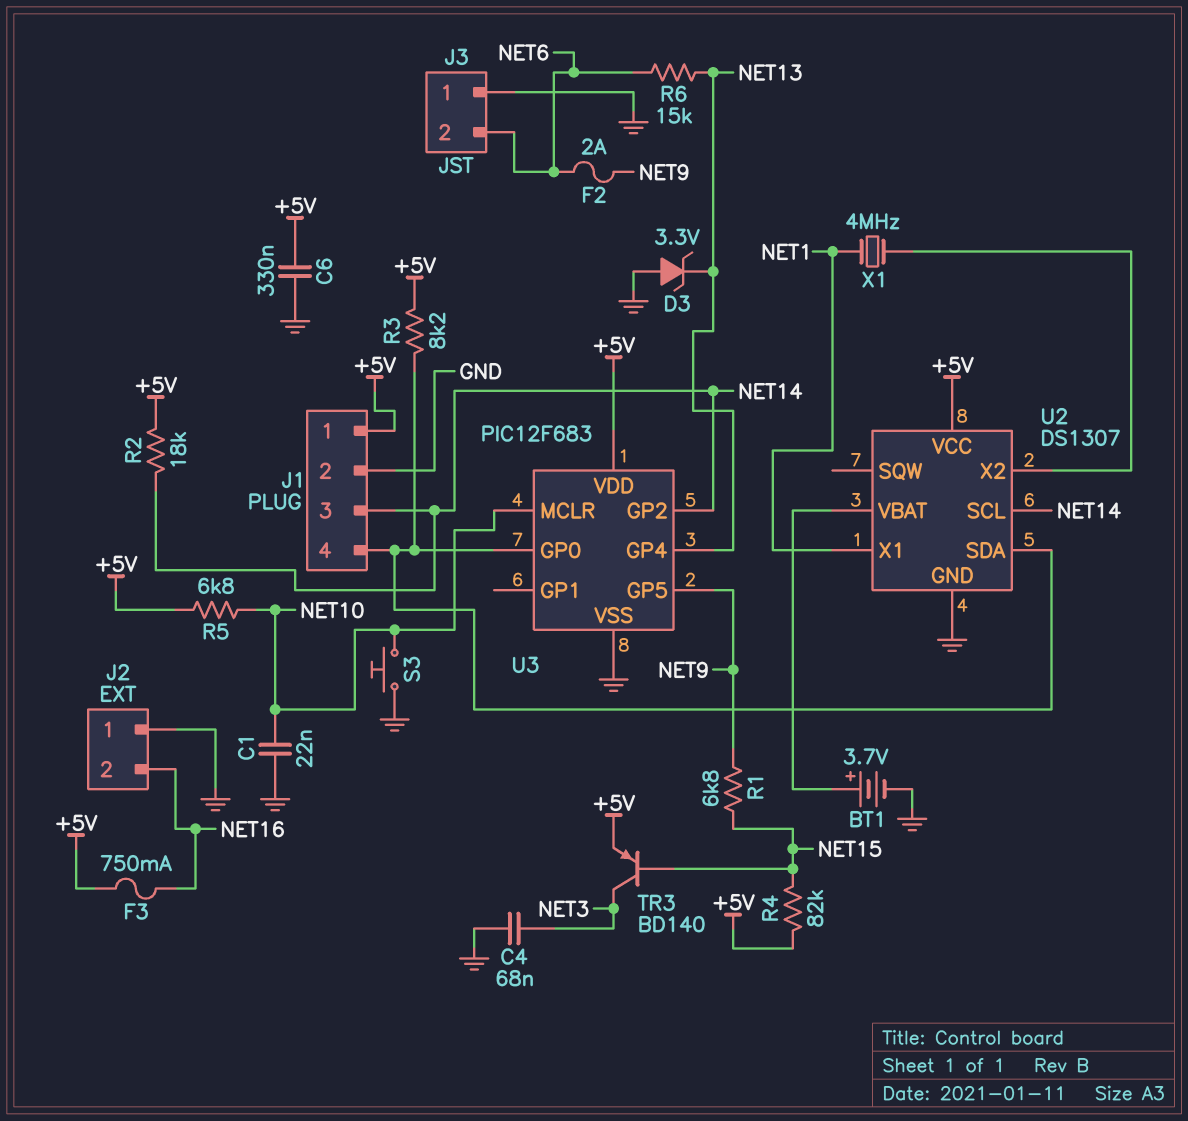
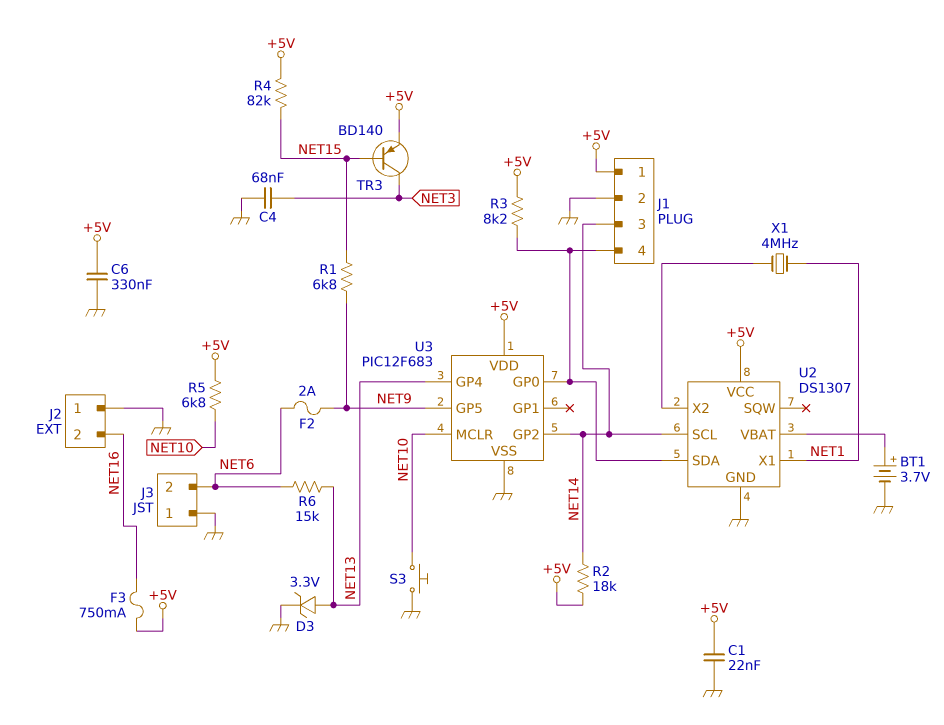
C1: 22nF (GND, NET10) -> 22nF (+5V, GND)
D3: zener 3.3V (A GND, K NET13) -> zener 3.3V (A NET13, K GND)

